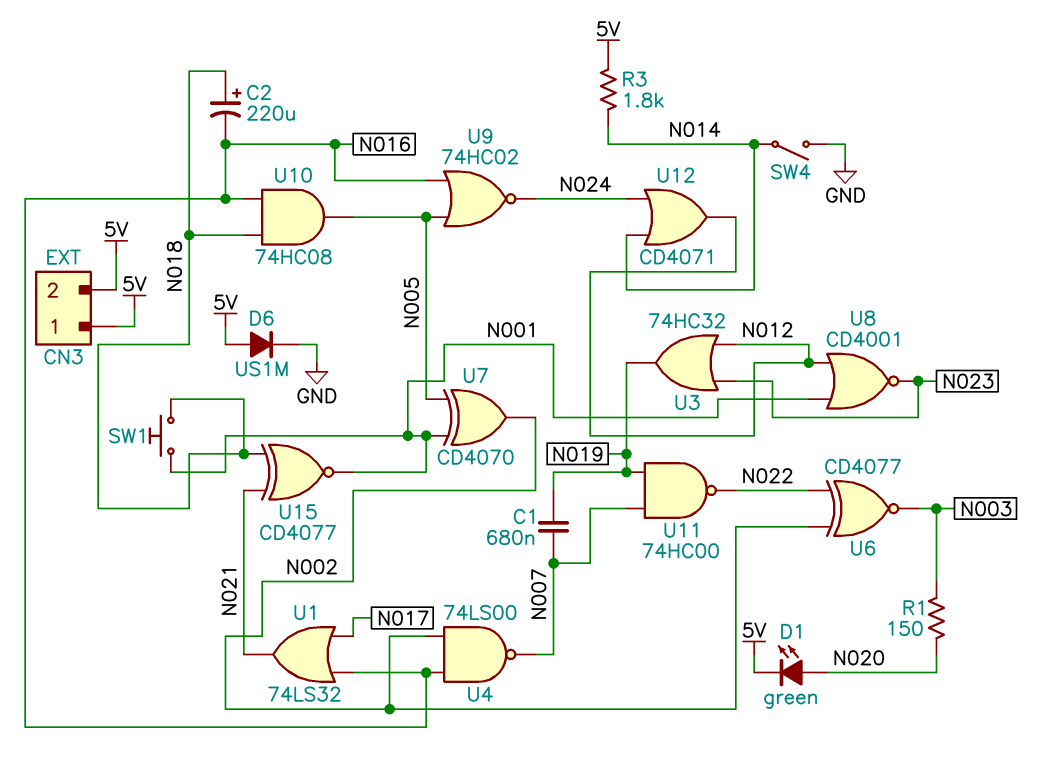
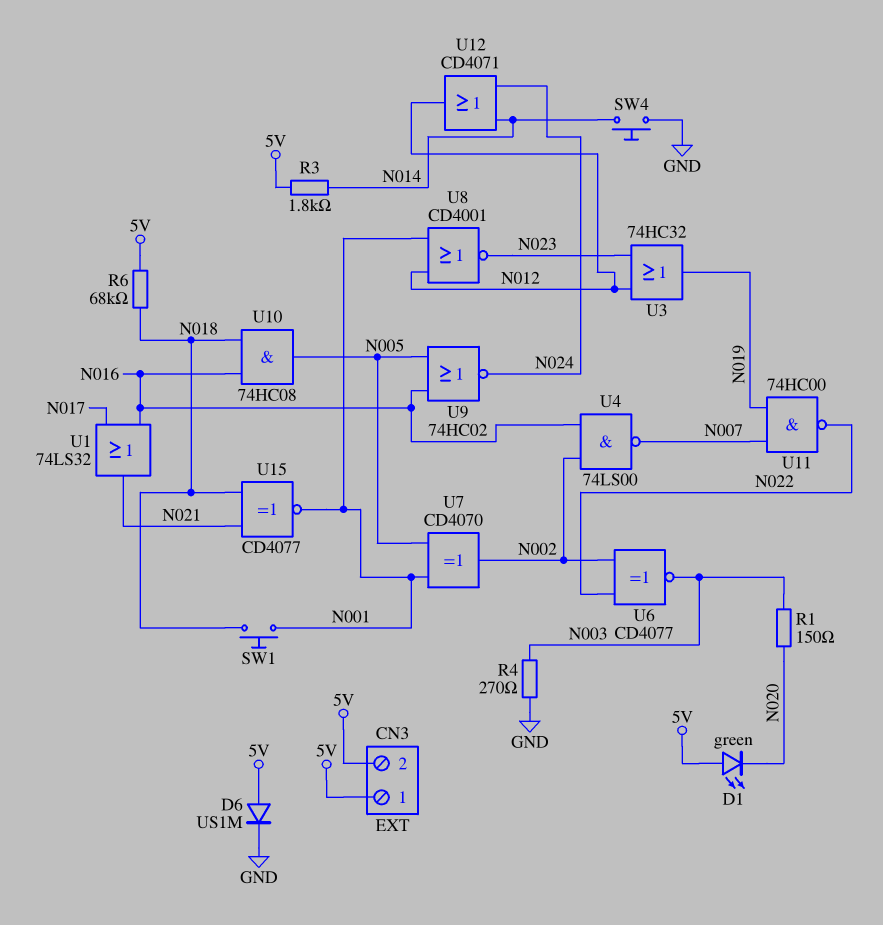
C1: 680nF (N007, N019) -> none
C2: 220uF (plus N018, minus N016) -> none
D1: LED green (A N020, K 5V) -> LED green (A 5V, K N020)
R4: none -> 270 (GND, N003)
R6: none -> 68k (5V, N018)
SW4: switch (GND, N014) -> button (GND, N014)

